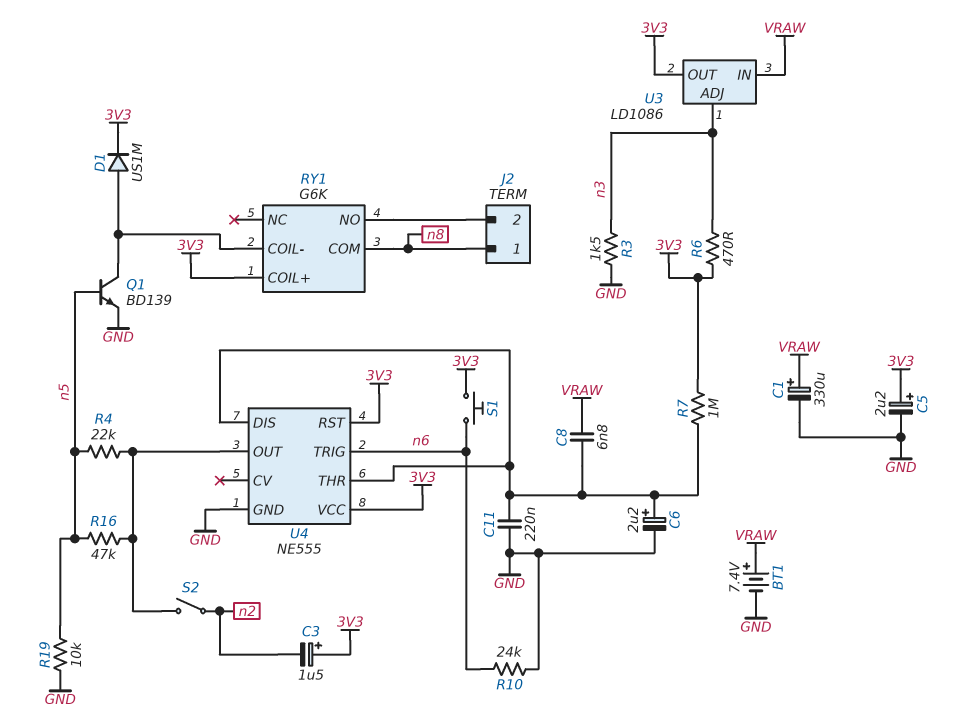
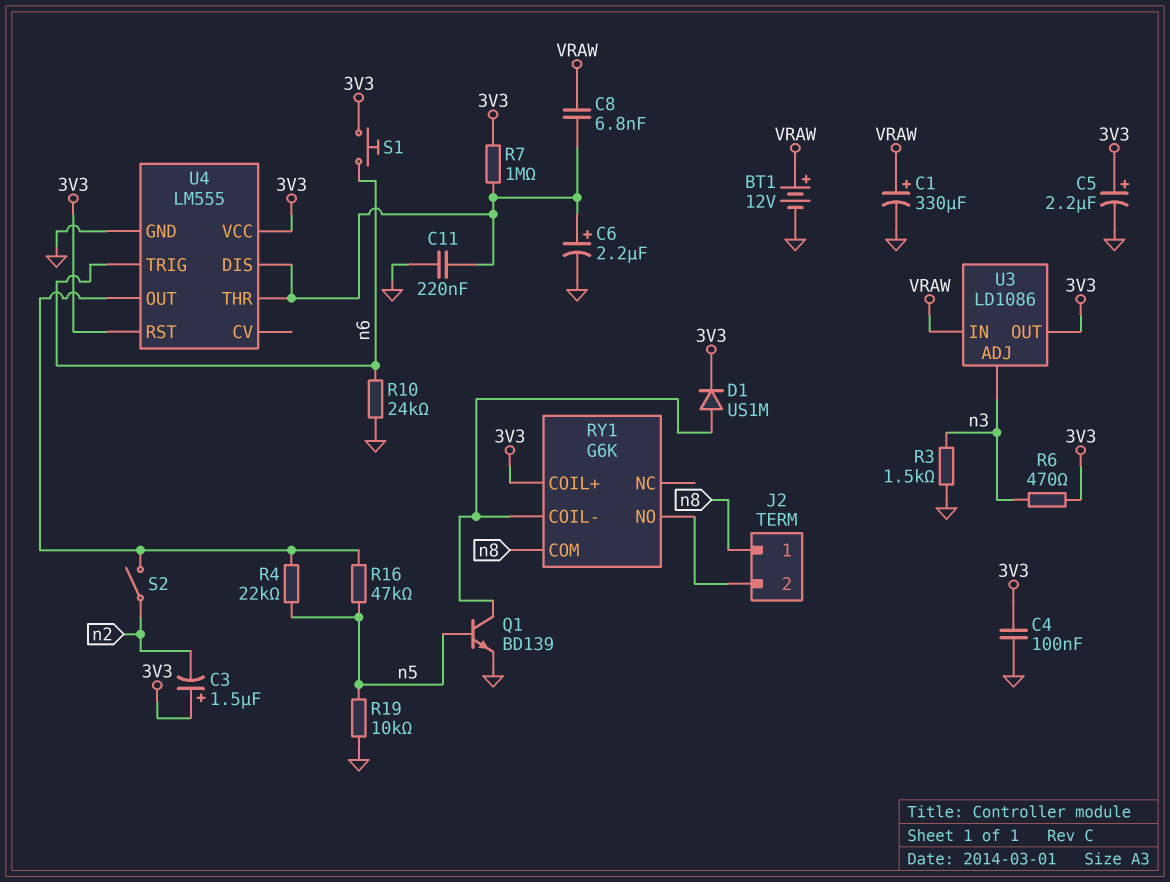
BT1: 7.4V (plus VRAW, minus GND) -> 12V (plus VRAW, minus GND)
C4: none -> 100nF (3V3, GND)
U4: NE555 -> LM555

